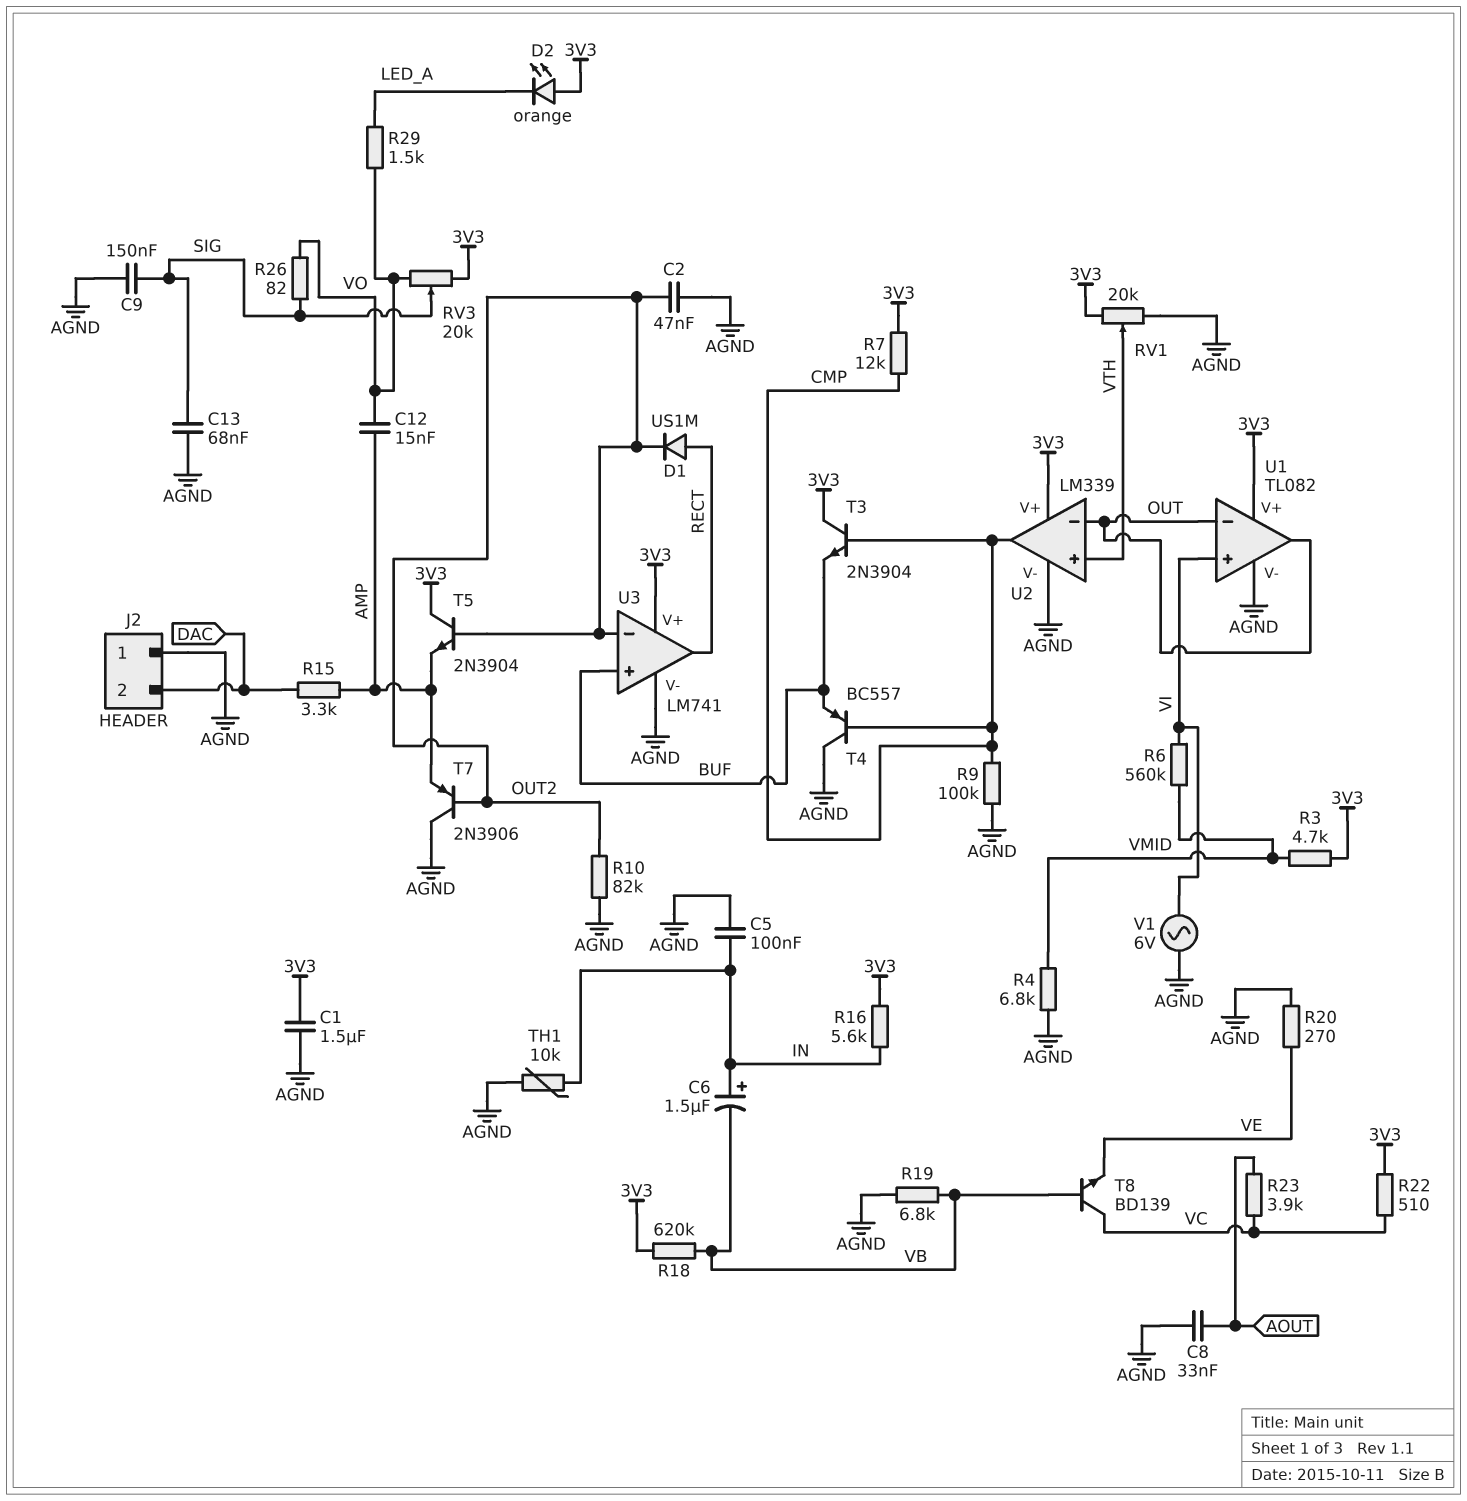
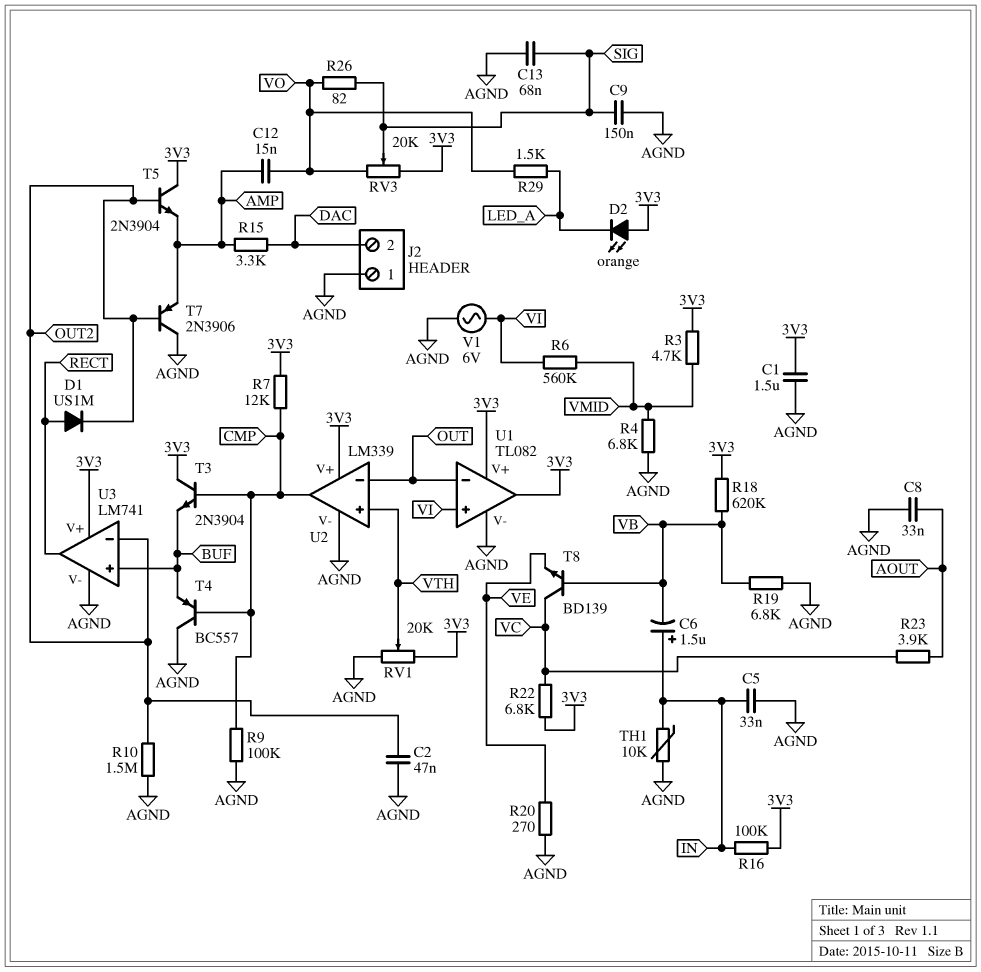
C5: 100nF (AGND, IN) -> 33nF (AGND, IN)
R10: 82k (AGND, OUT2) -> 1.5M (AGND, OUT2)
R16: 5.6k (3V3, IN) -> 100k (3V3, IN)
R22: 510 (3V3, VC) -> 6.8k (3V3, VC)
U1 pin out: OUT -> 3V3

